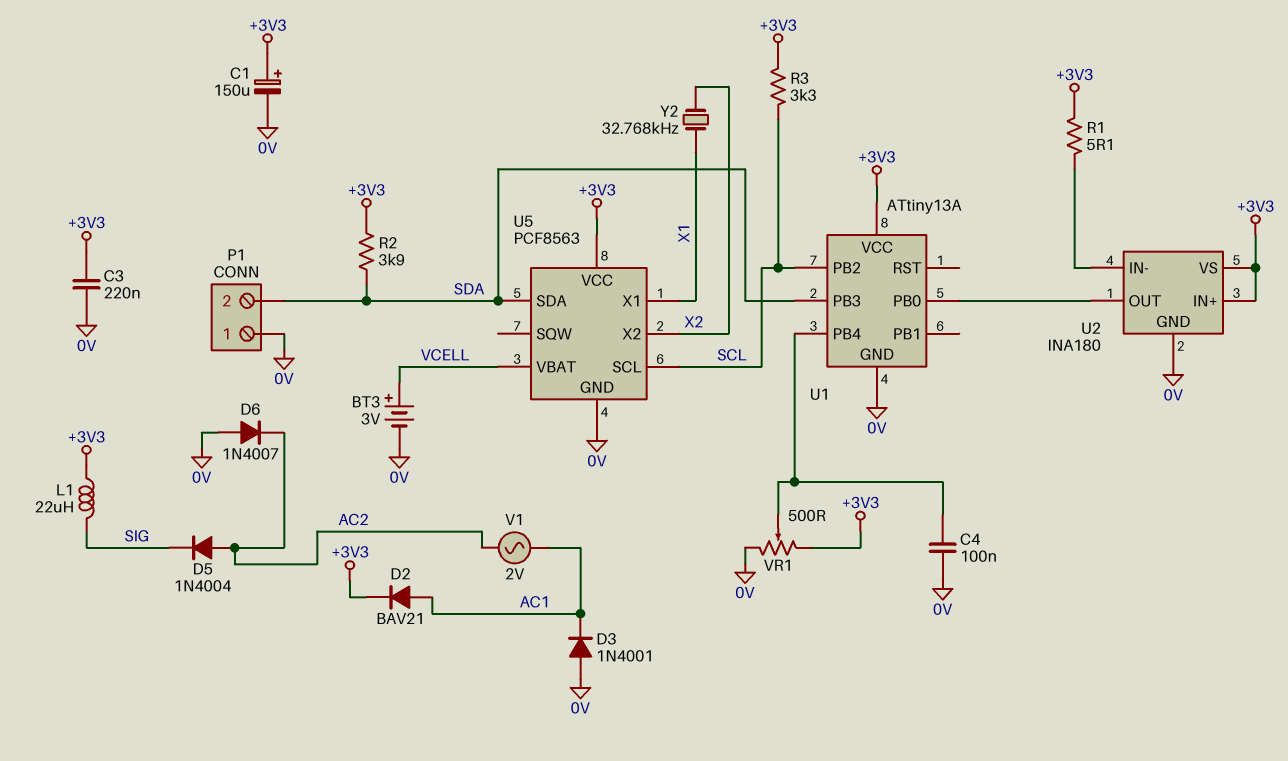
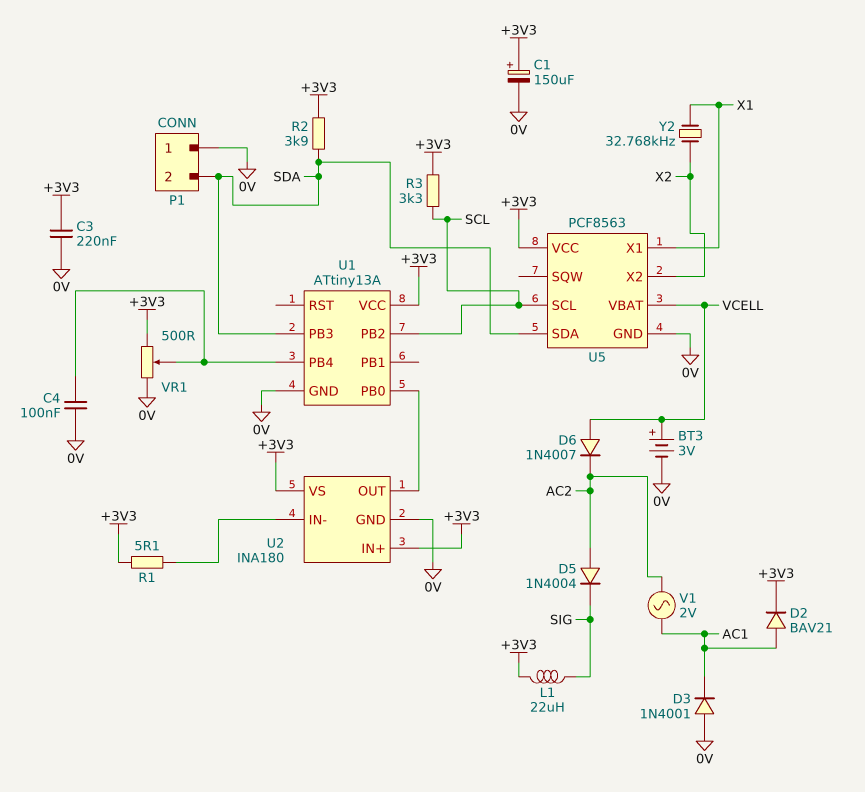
D6: diode 1N4007 (A 0V, K AC2) -> diode 1N4007 (A VCELL, K AC2)

